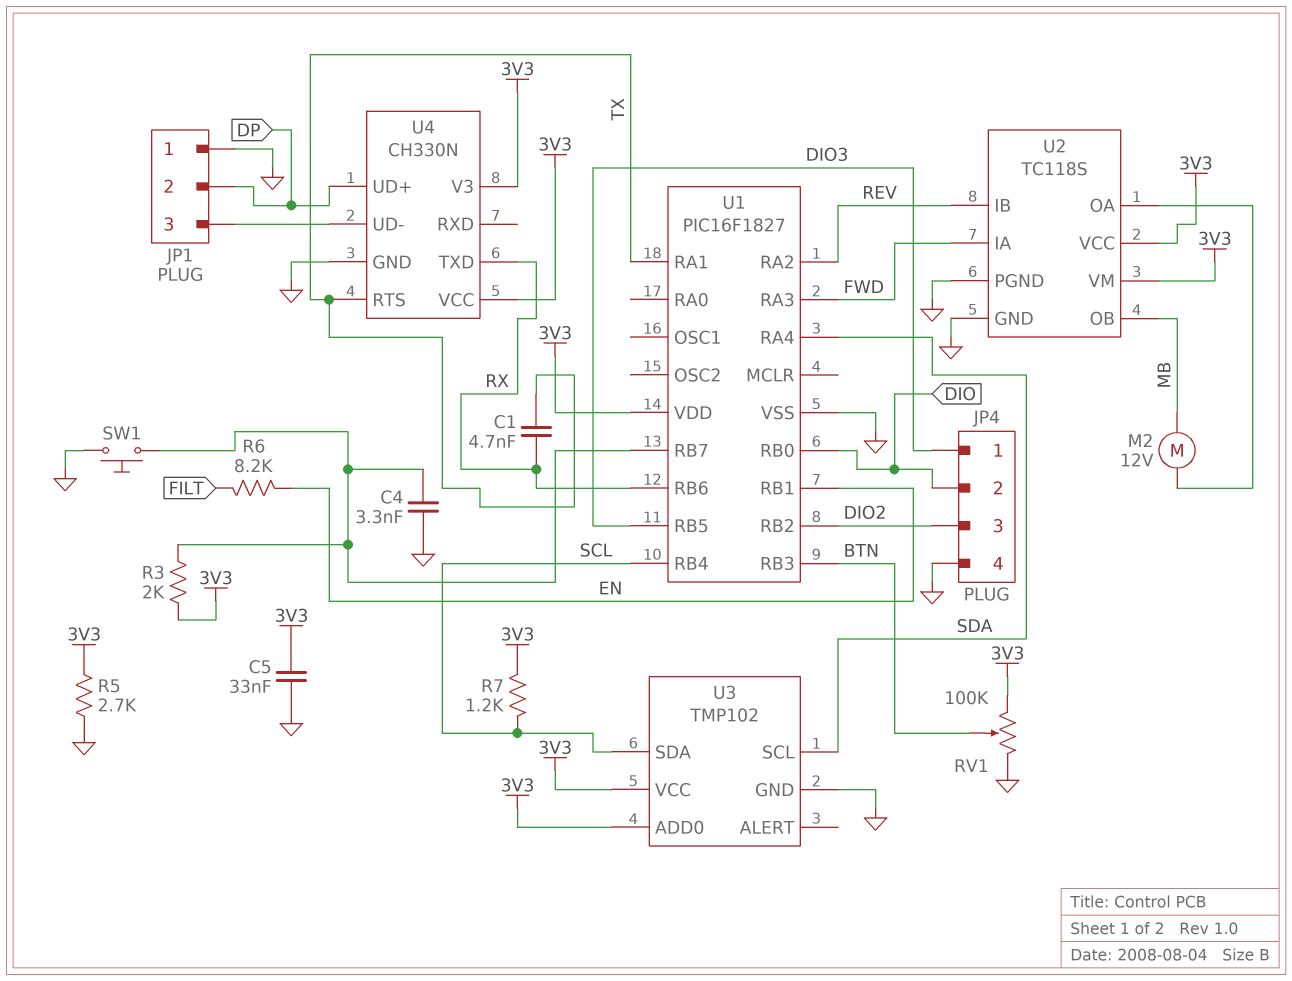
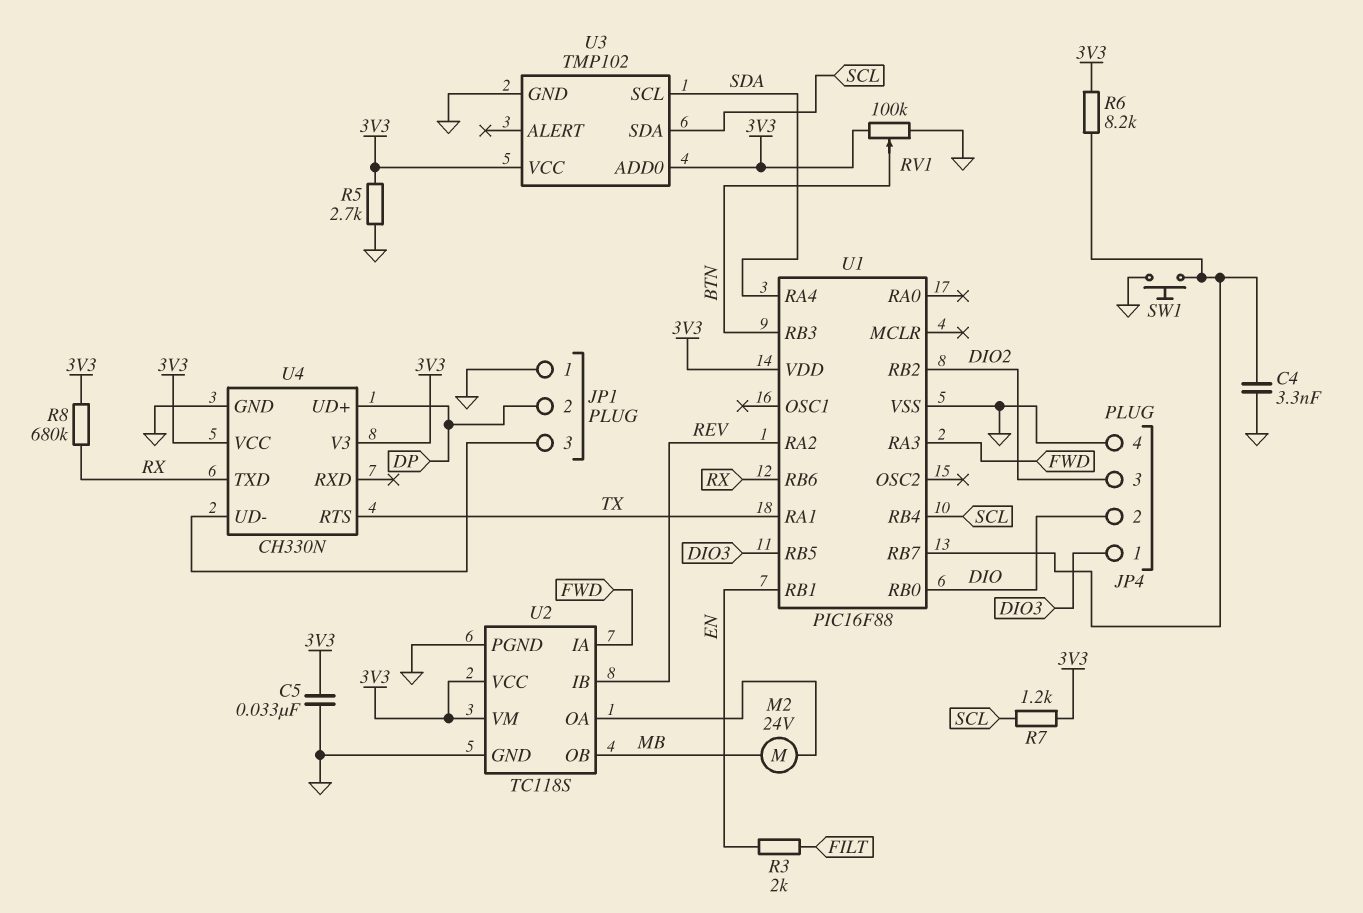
C1: 4.7nF (RX, TX) -> none
M2: motor 12V (MB, U2/OA) -> motor 24V (MB, U2/OA)
R3: 2k (3V3, U1/RB7) -> 2k (EN, FILT)
R6: 8.2k (EN, FILT) -> 8.2k (3V3, U1/RB7)
R8: none -> 680k (3V3, RX)
U1: PIC16F1827 -> PIC16F88

